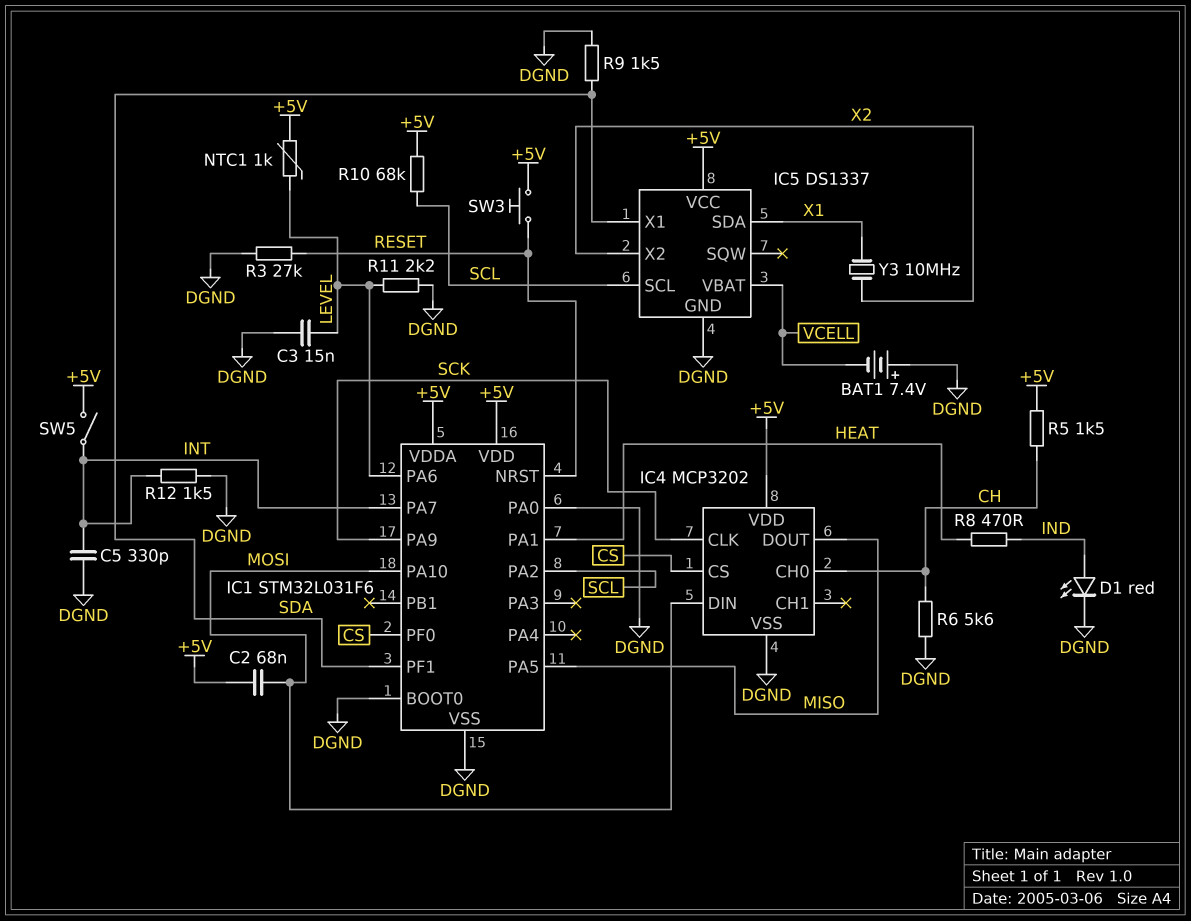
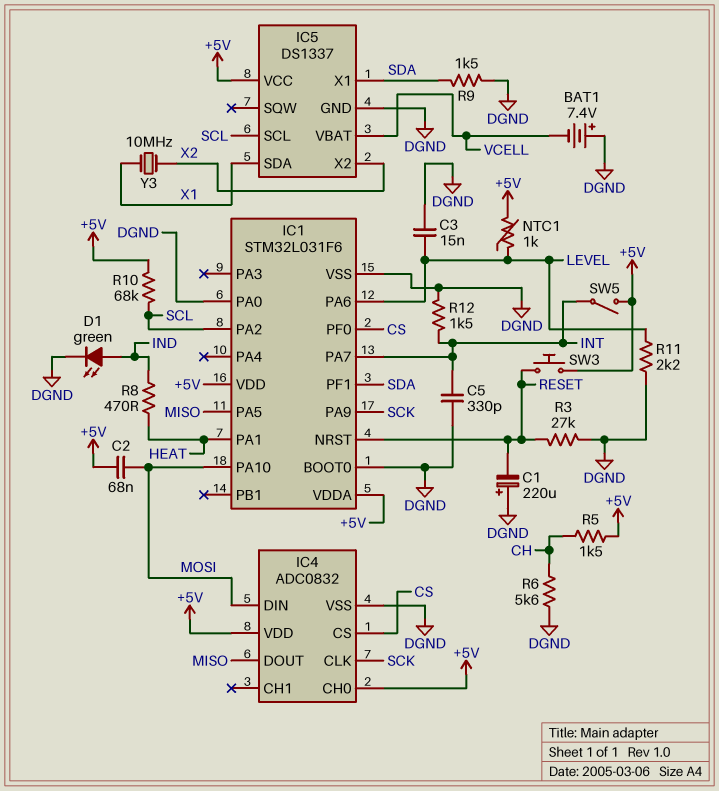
C1: none -> 220uF (plus DGND, minus RESET)
D1: LED red (A IND, K DGND) -> LED green (A IND, K DGND)
IC4: MCP3202 -> ADC0832
IC4 pin CH0: CH -> +5V

